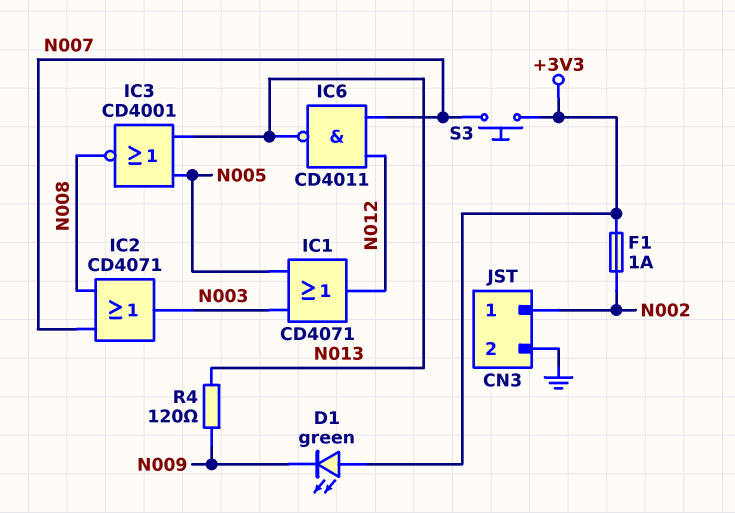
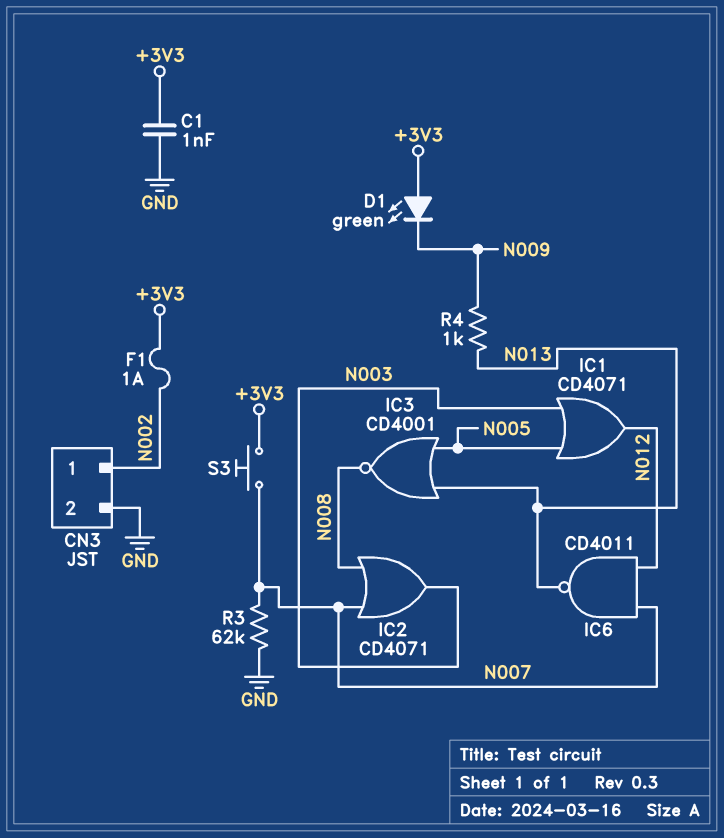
C1: none -> 1nF (+3V3, GND)
R3: none -> 62k (GND, N007)
R4: 120 (N009, N013) -> 1k (N009, N013)

